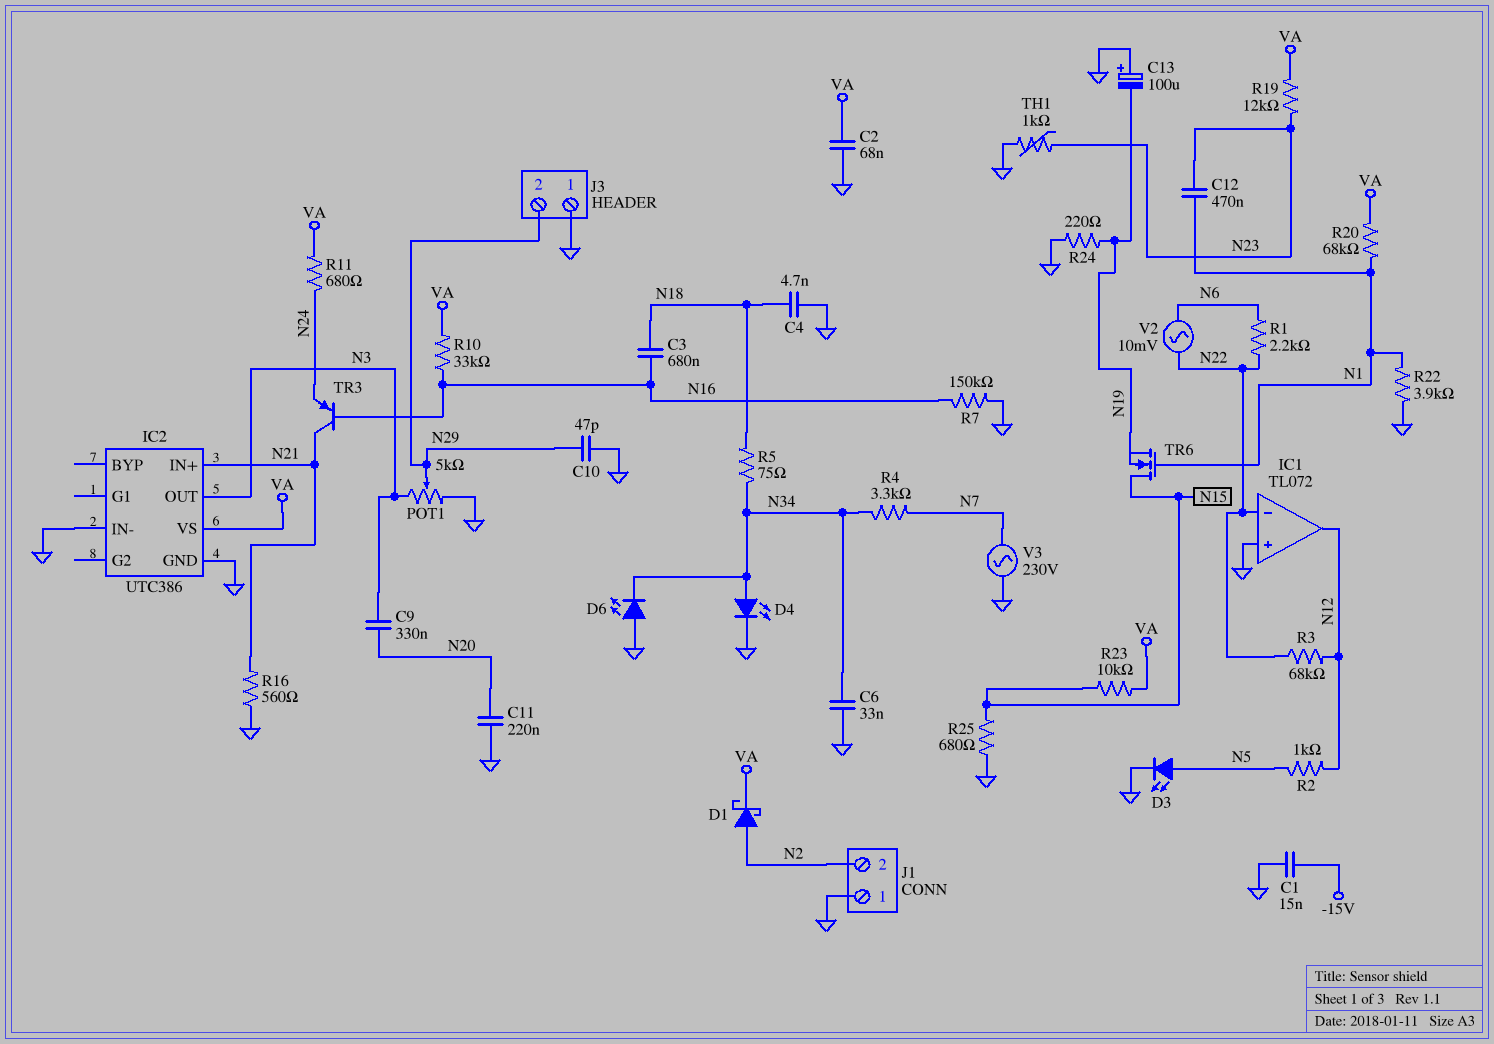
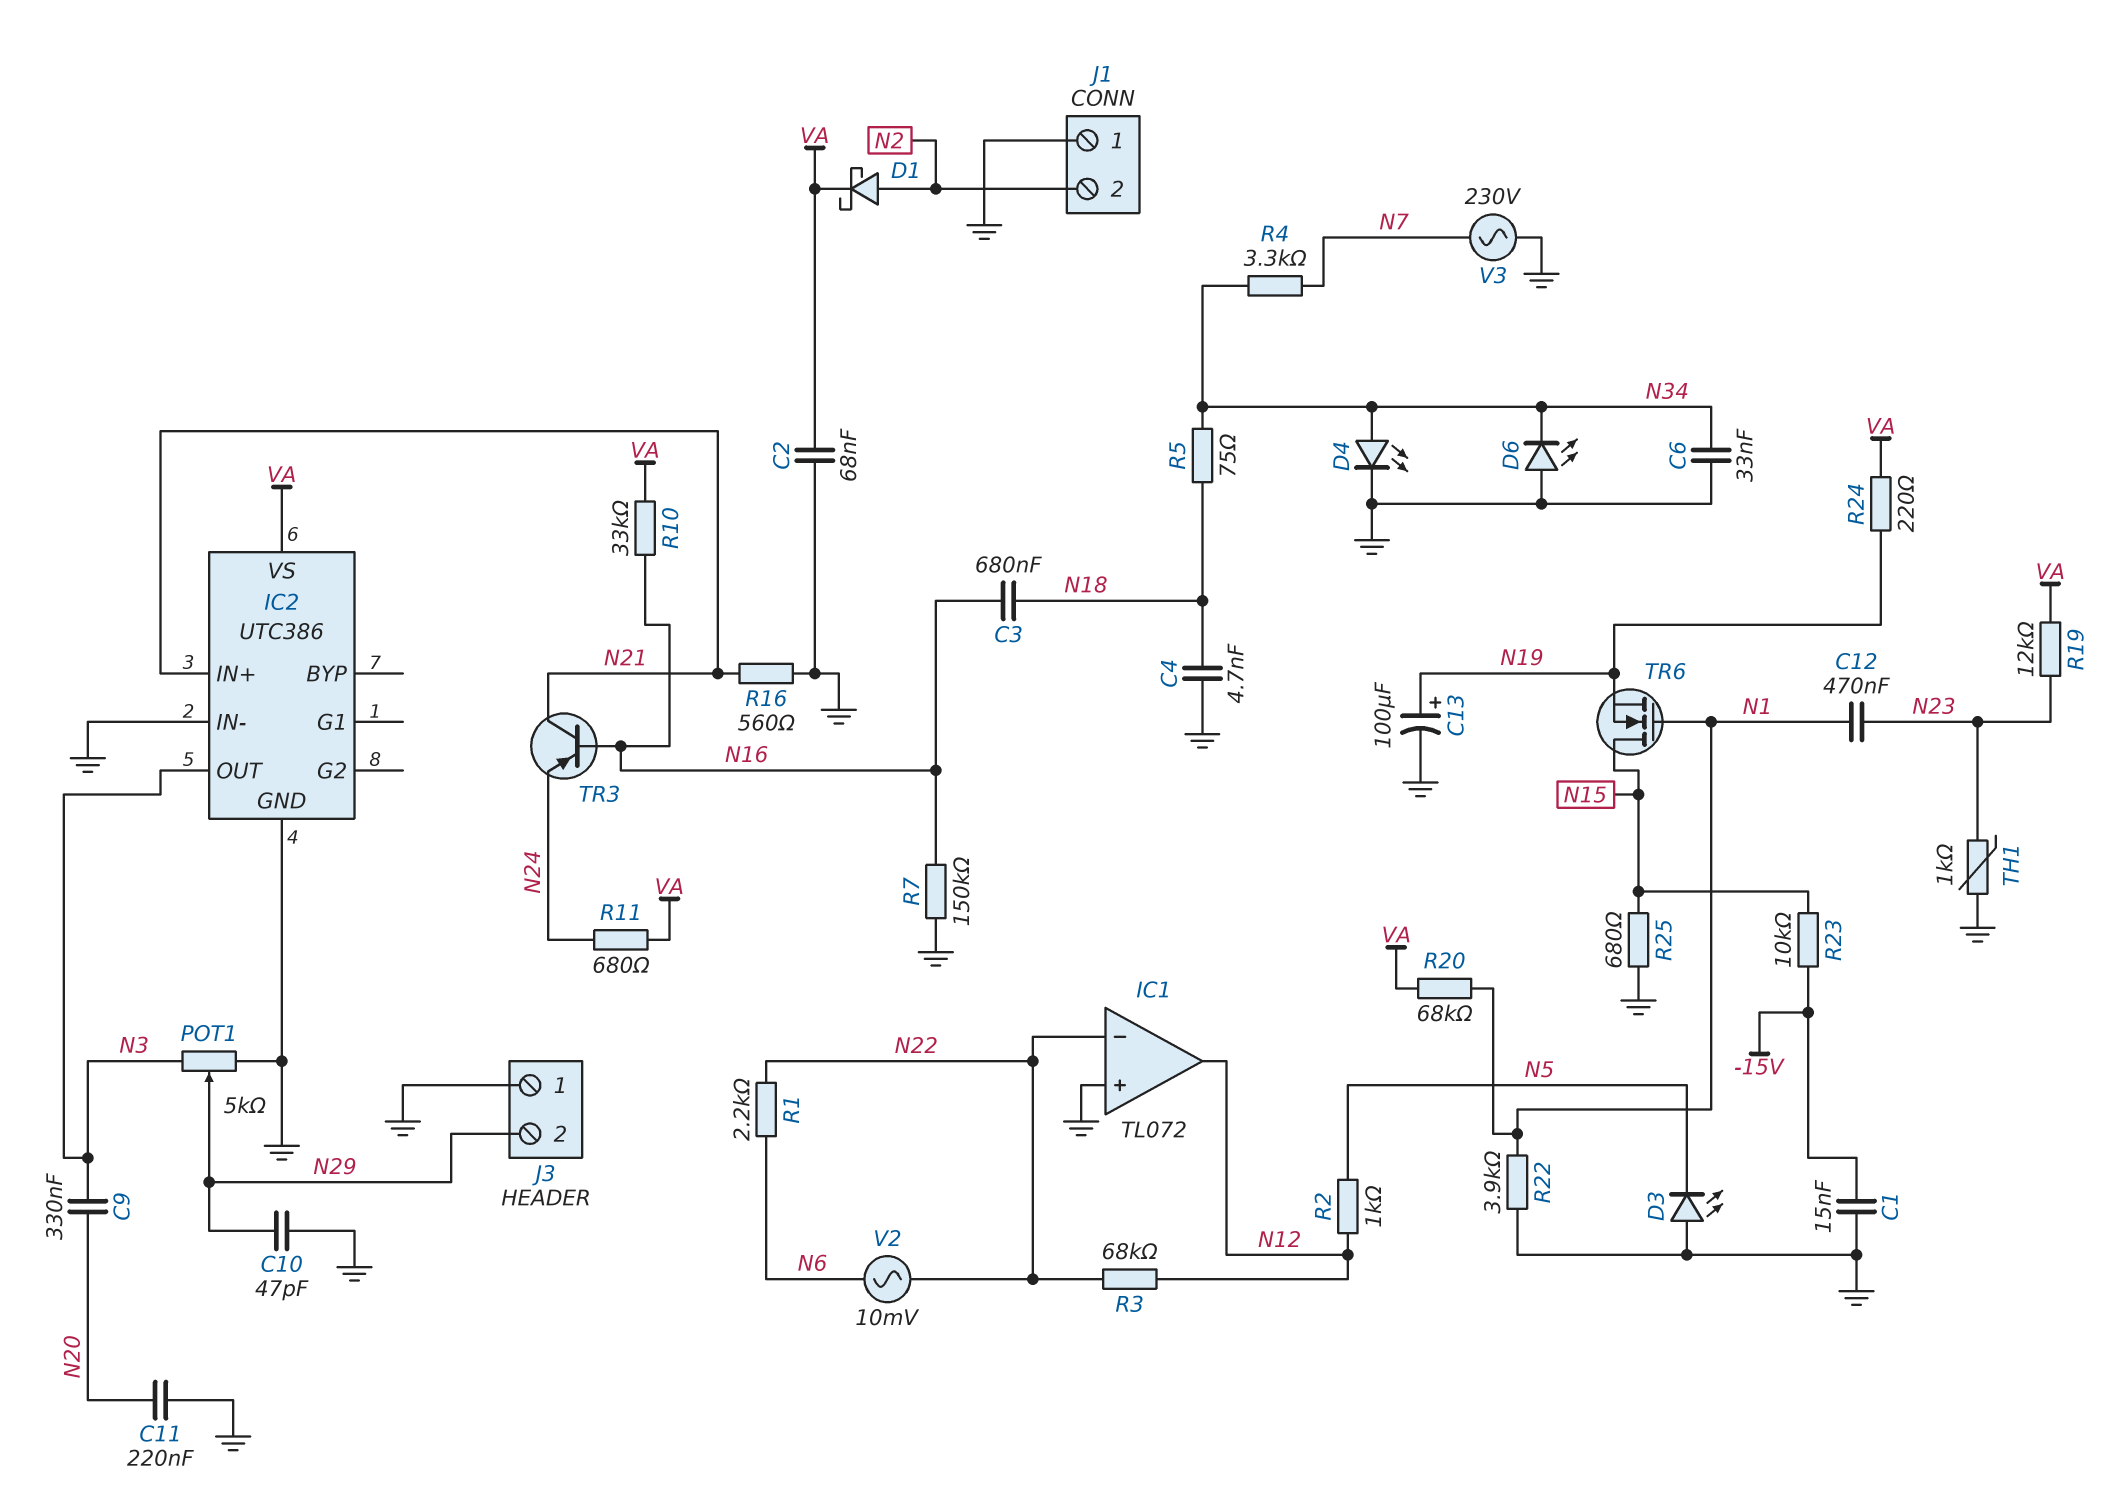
C13: 100uF (plus GND, minus N19) -> 100uF (plus N19, minus GND)
D3: LED (A N5, K GND) -> LED (A GND, K N5)
R23: 10k (N15, VA) -> 10k (-15V, N15)
R24: 220 (GND, N19) -> 220 (N19, VA)

